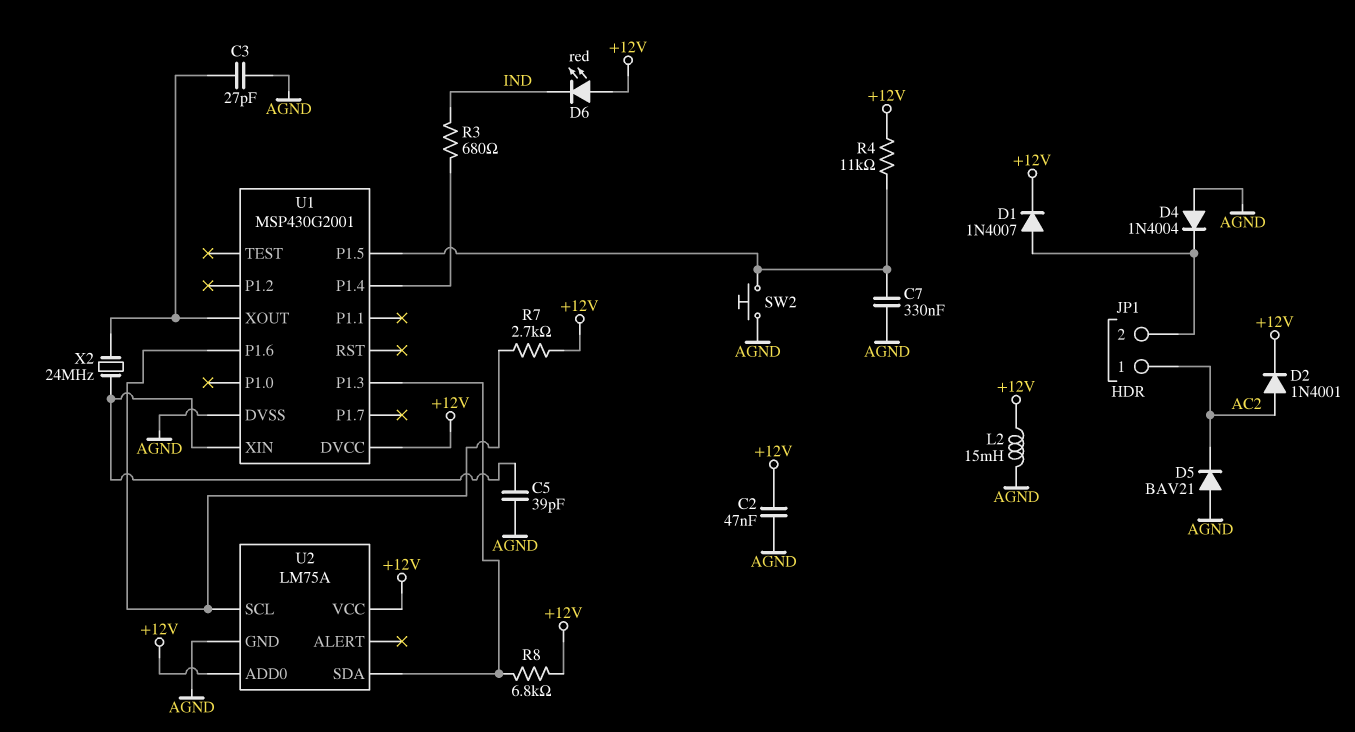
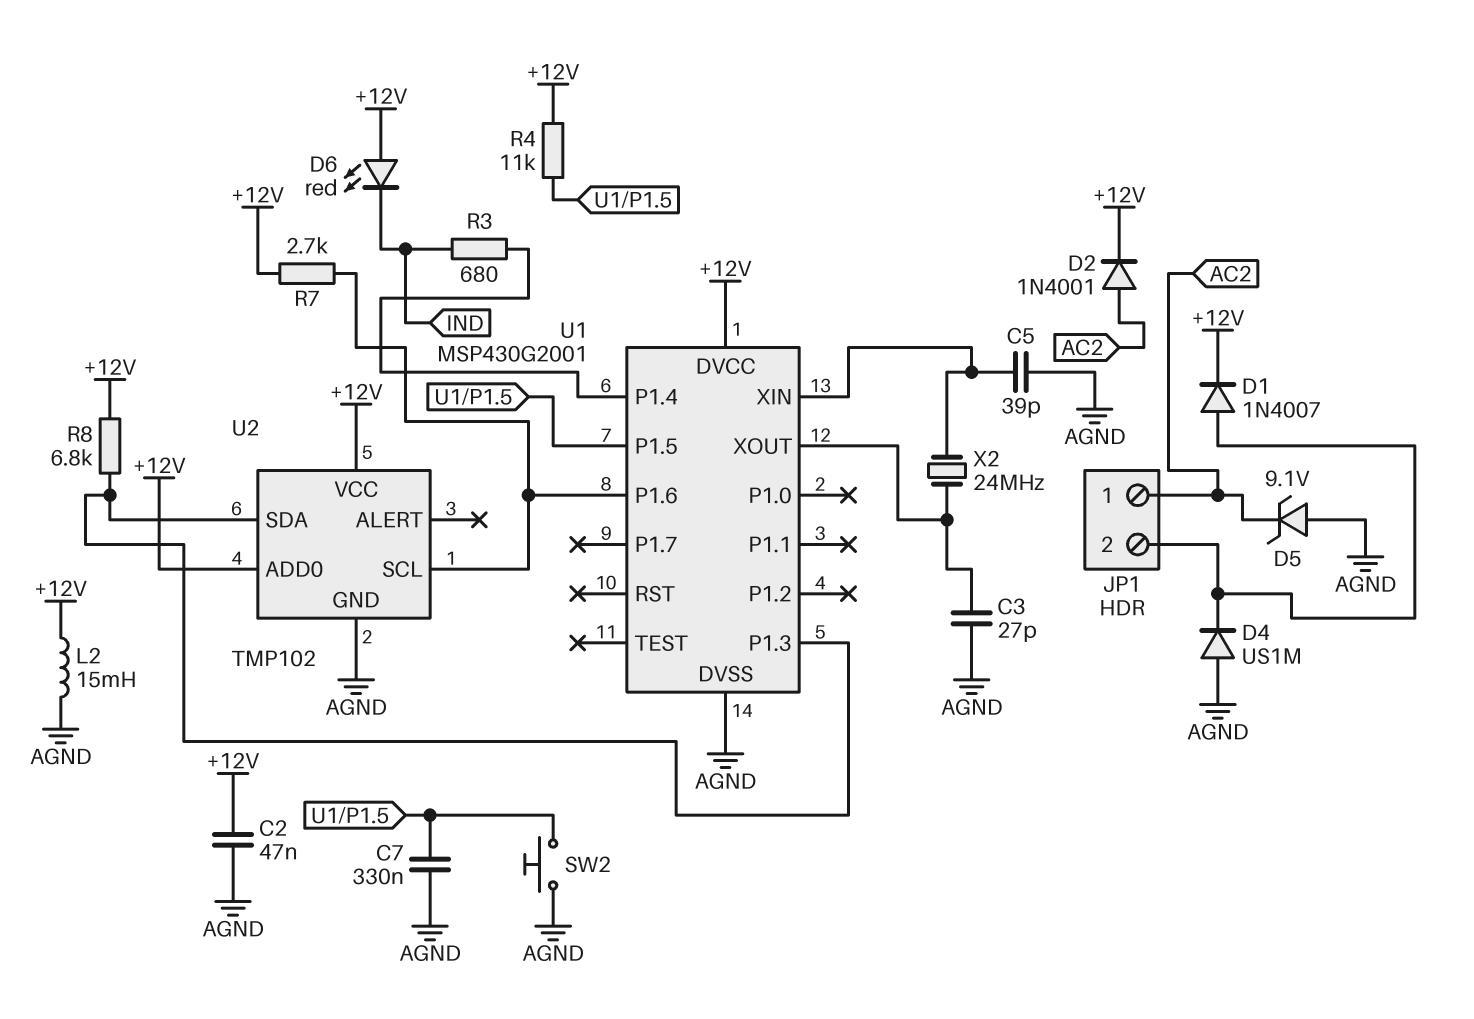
D4: diode 1N4004 (A AGND, K JP1/2) -> diode US1M (A AGND, K JP1/2)
D5: diode BAV21 (A AGND, K AC2) -> zener 9.1V (A AGND, K AC2)
U2: LM75A -> TMP102

